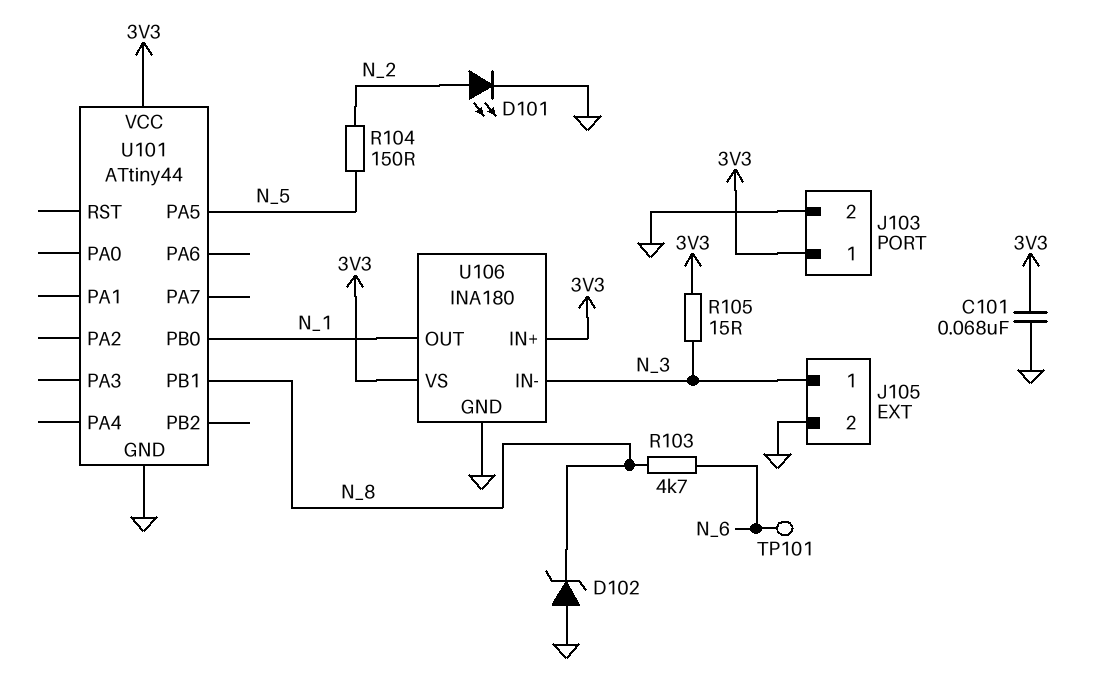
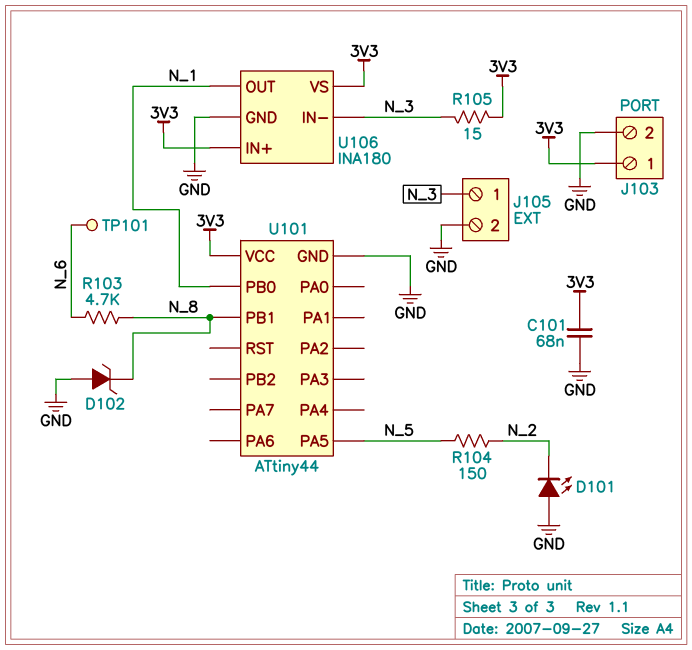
D101: LED (A N_2, K GND) -> LED (A GND, K N_2)

